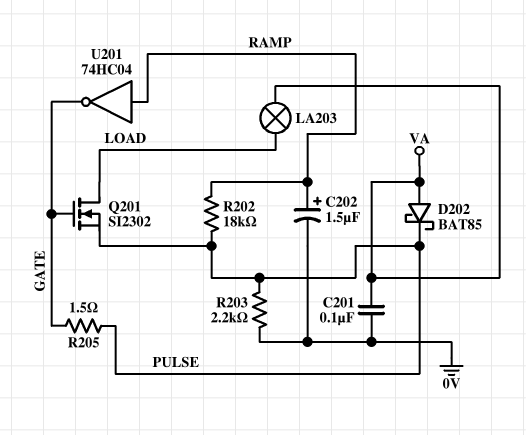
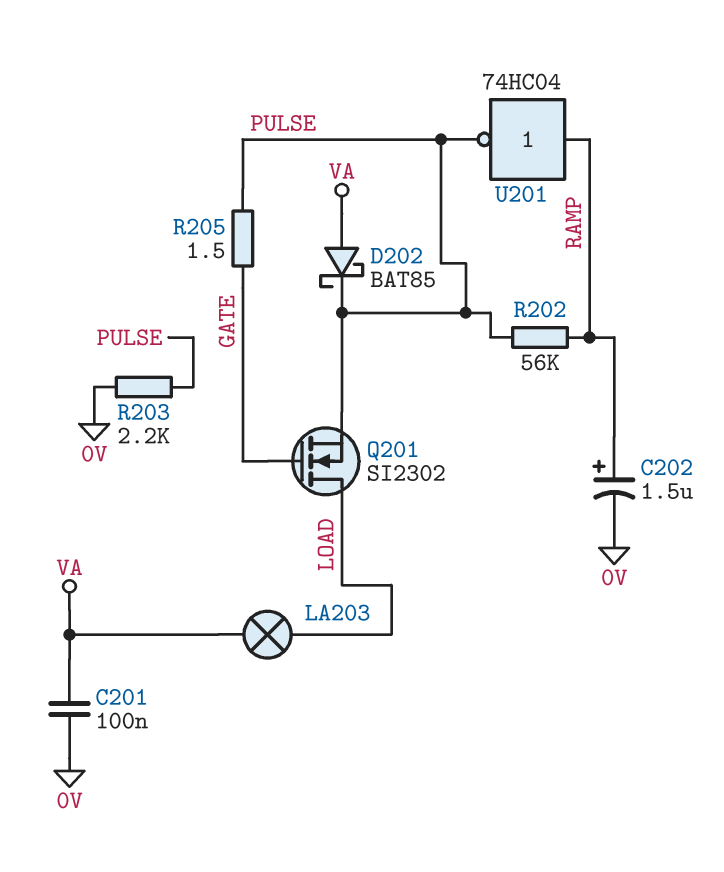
R202: 18k (PULSE, RAMP) -> 56k (PULSE, RAMP)
U201: NOT 74HC04 (in RAMP, out GATE) -> NOT 74HC04 (in RAMP, out PULSE)

